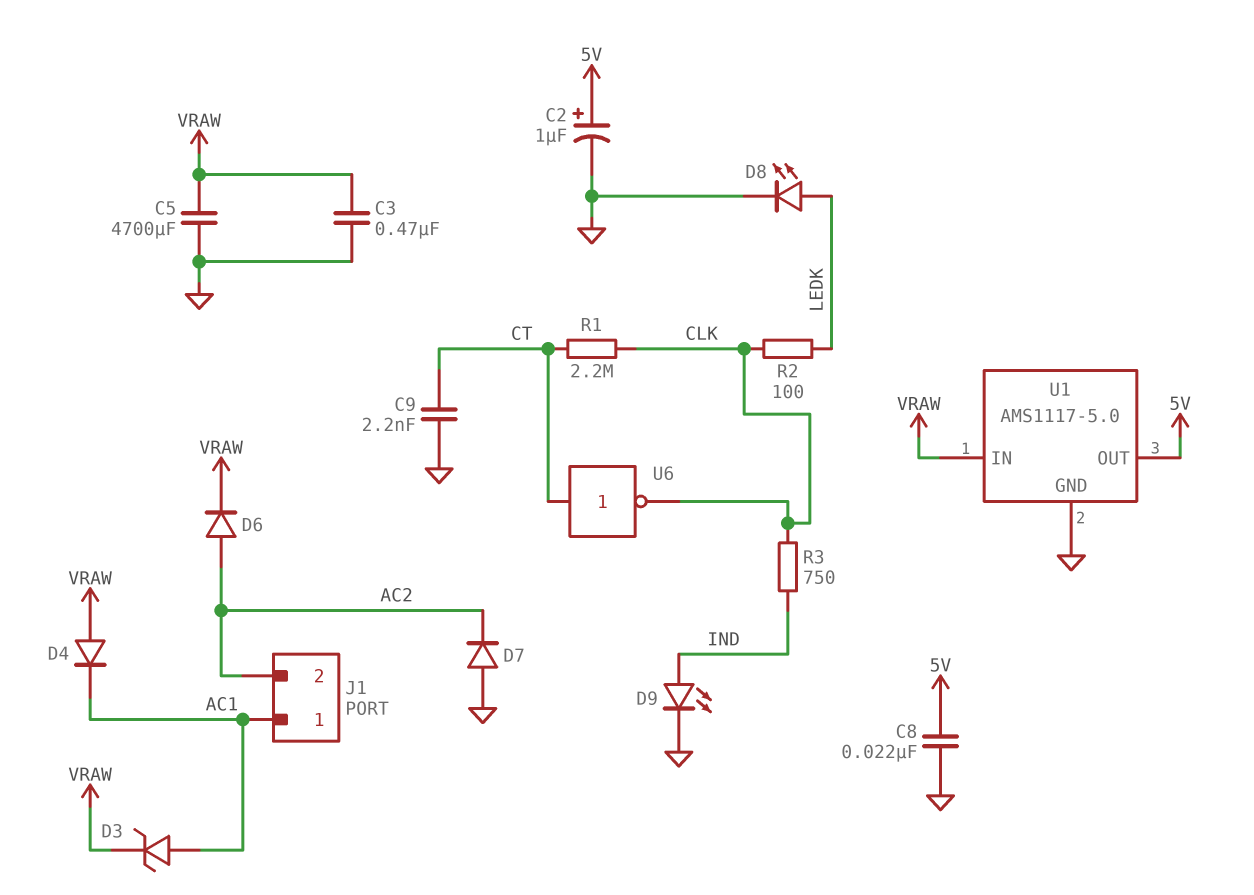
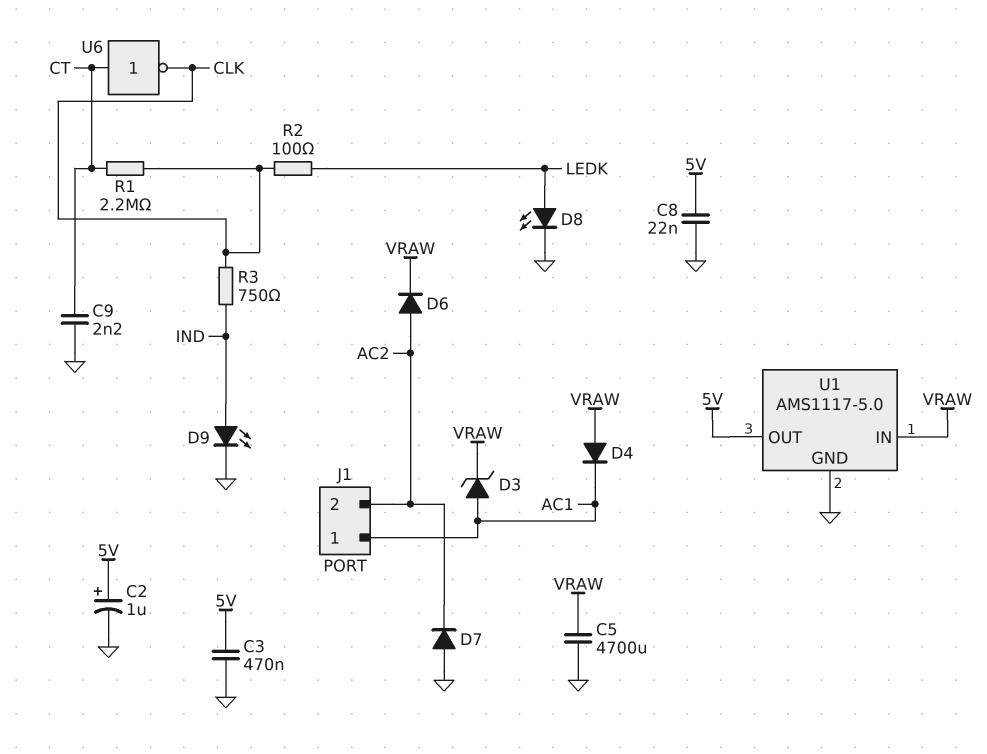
C3: 470nF (GND, VRAW) -> 470nF (5V, GND)

